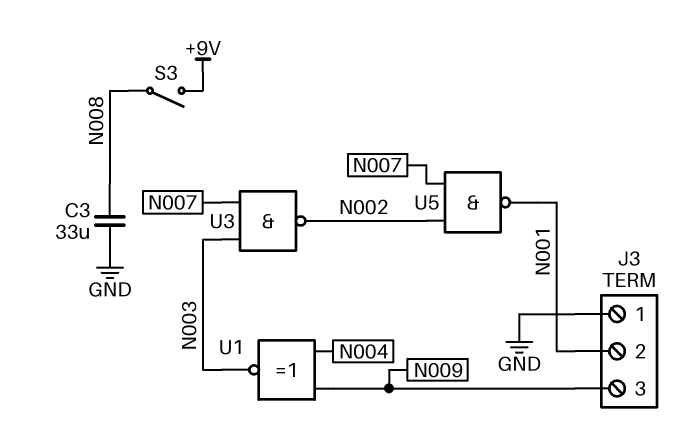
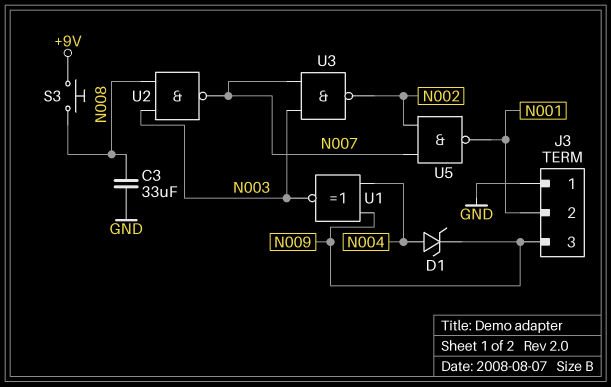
D1: none -> zener (A N004, K N009)
S3: switch (+9V, N008) -> button (+9V, N008)
U2: none -> NAND (in N003, in N008, out N007)

